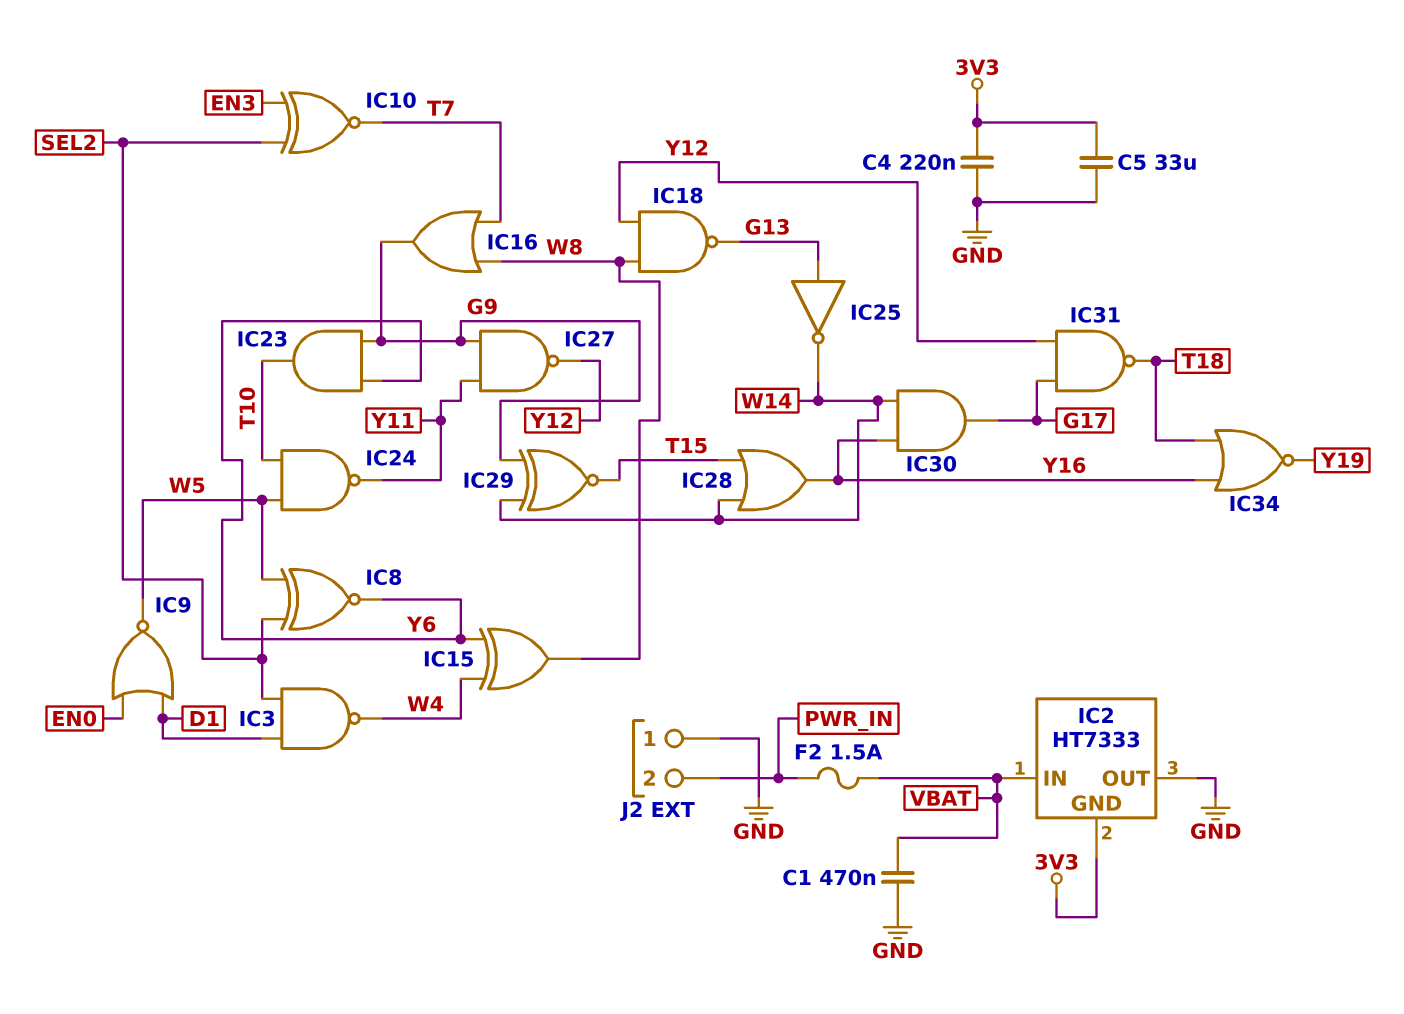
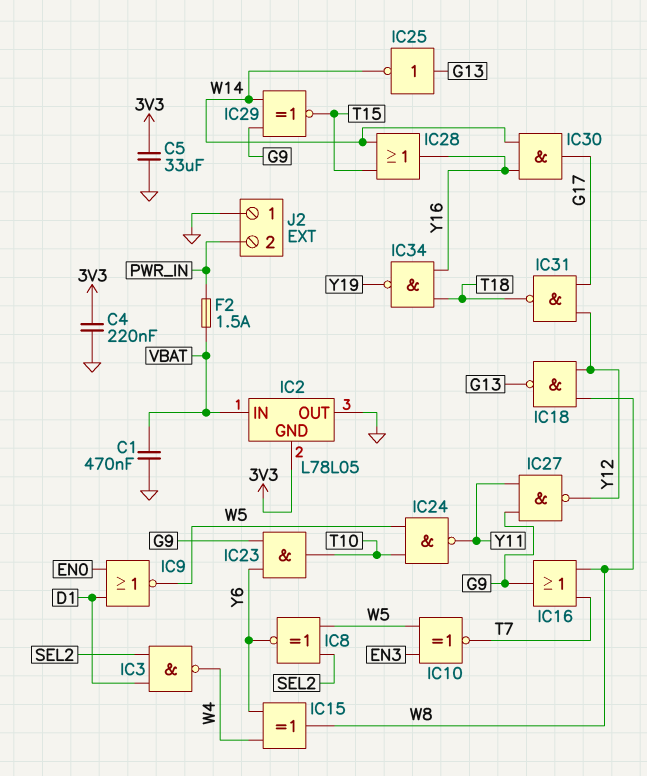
IC2: HT7333 -> L78L05
IC10: XNOR (in EN3, in SEL2, out T7) -> XNOR (in EN3, in W5, out T7)
IC34: NOR (in T18, in Y16, out Y19) -> NAND (in T18, in Y16, out Y19)

